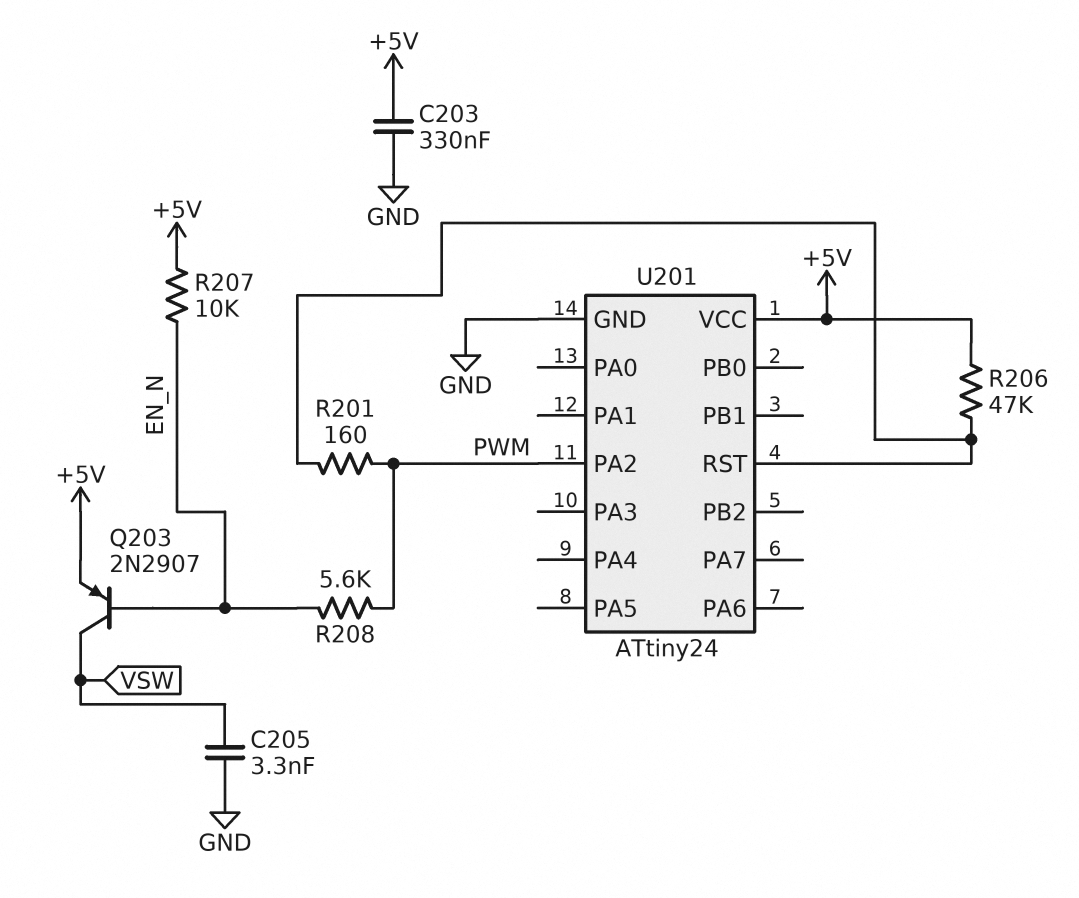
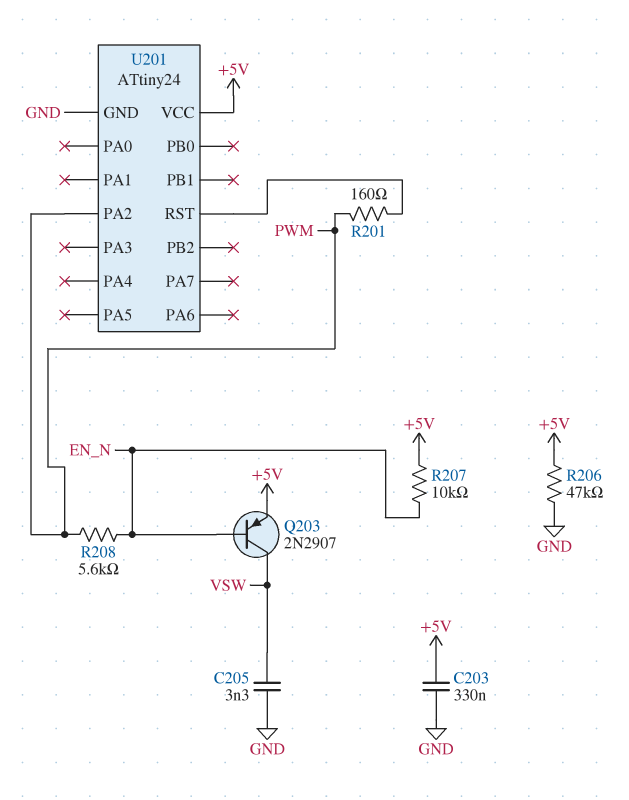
R206: 47k (+5V, U201/RST) -> 47k (+5V, GND)

